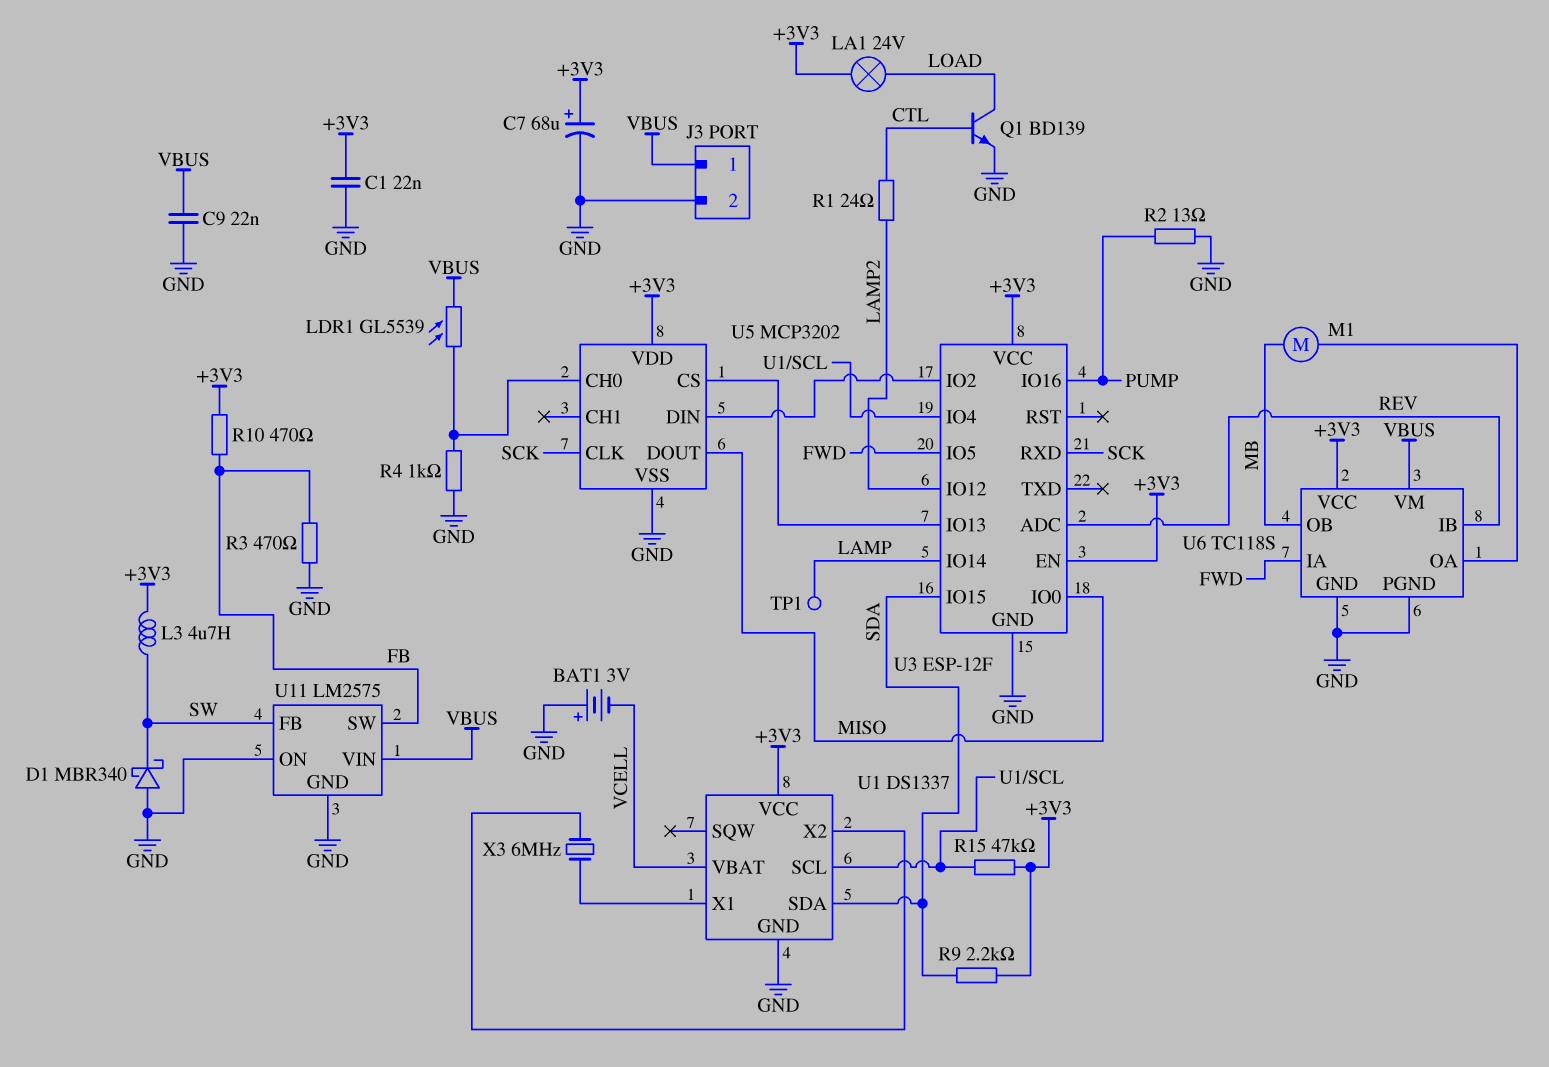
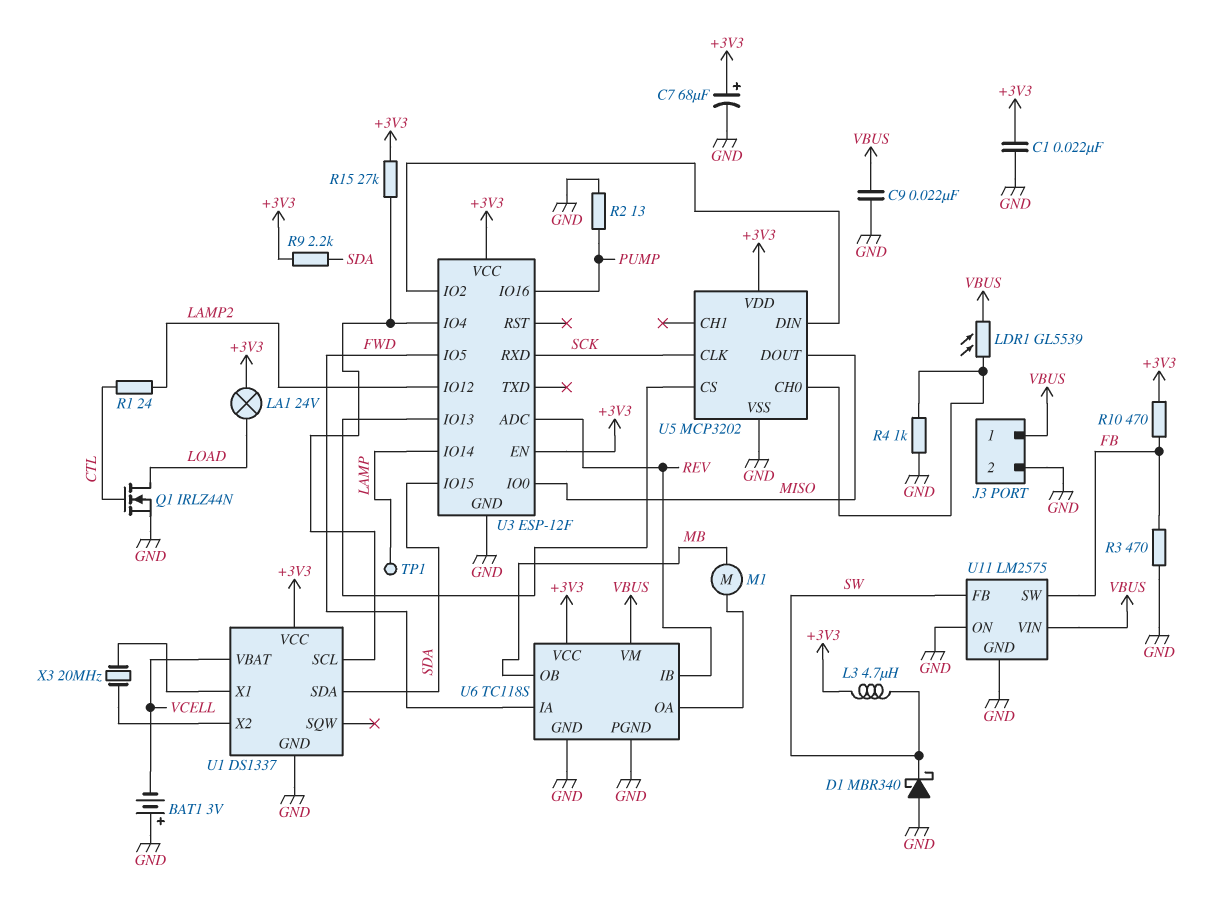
Q1: NPN BD139 (B CTL, C LOAD, E GND) -> NMOS IRLZ44N (G CTL, D LOAD, S GND)
R15: 47k (+3V3, U1/SCL) -> 27k (+3V3, U1/SCL)
X3: 6MHz (U1/X1, U1/X2) -> 20MHz (U1/X1, U1/X2)

